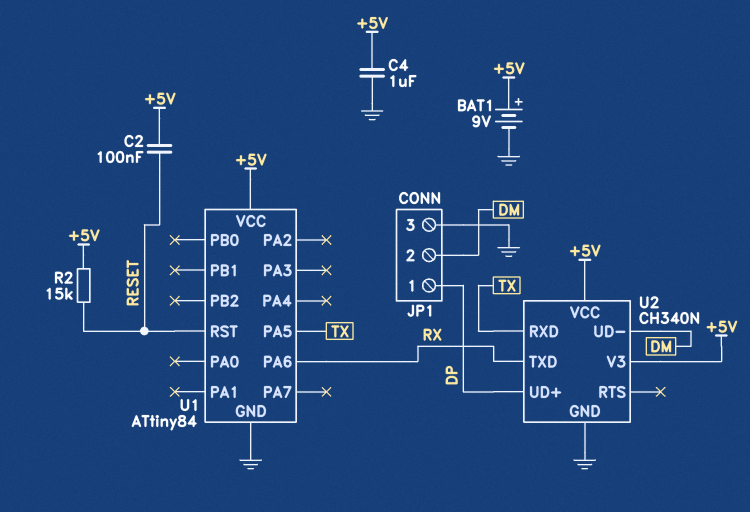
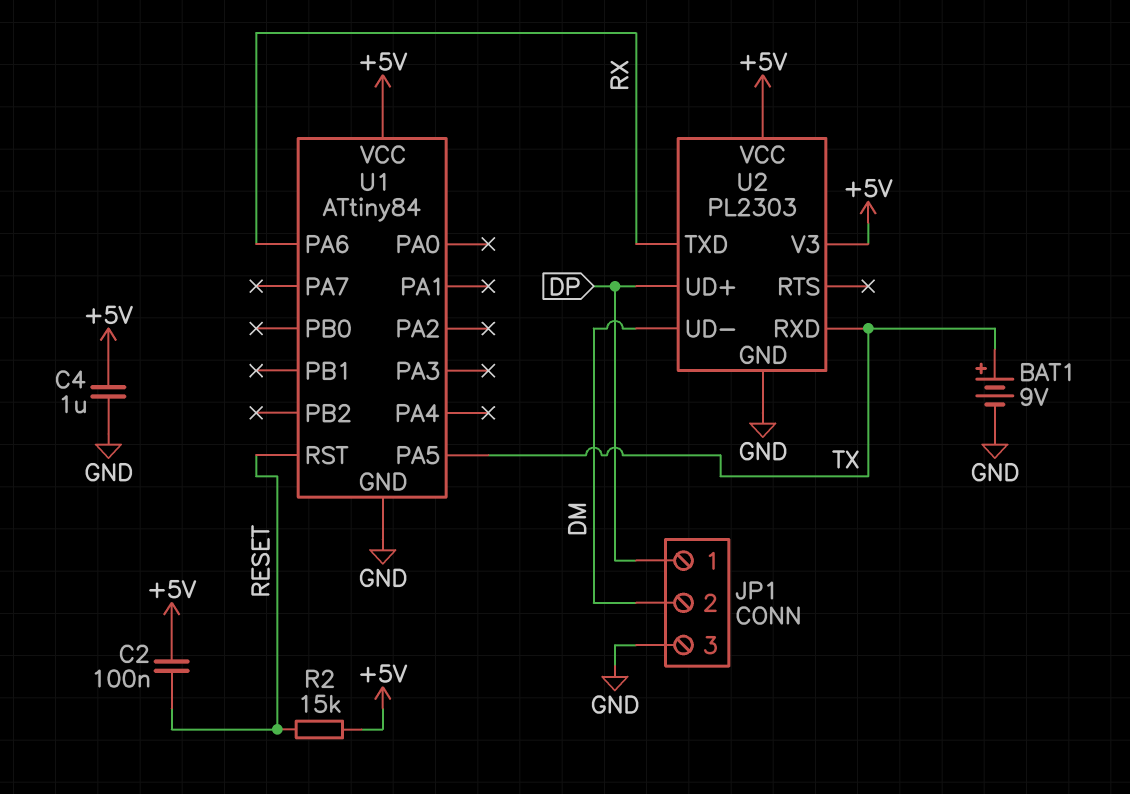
BAT1: 9V (plus +5V, minus GND) -> 9V (plus TX, minus GND)
U2: CH340N -> PL2303

